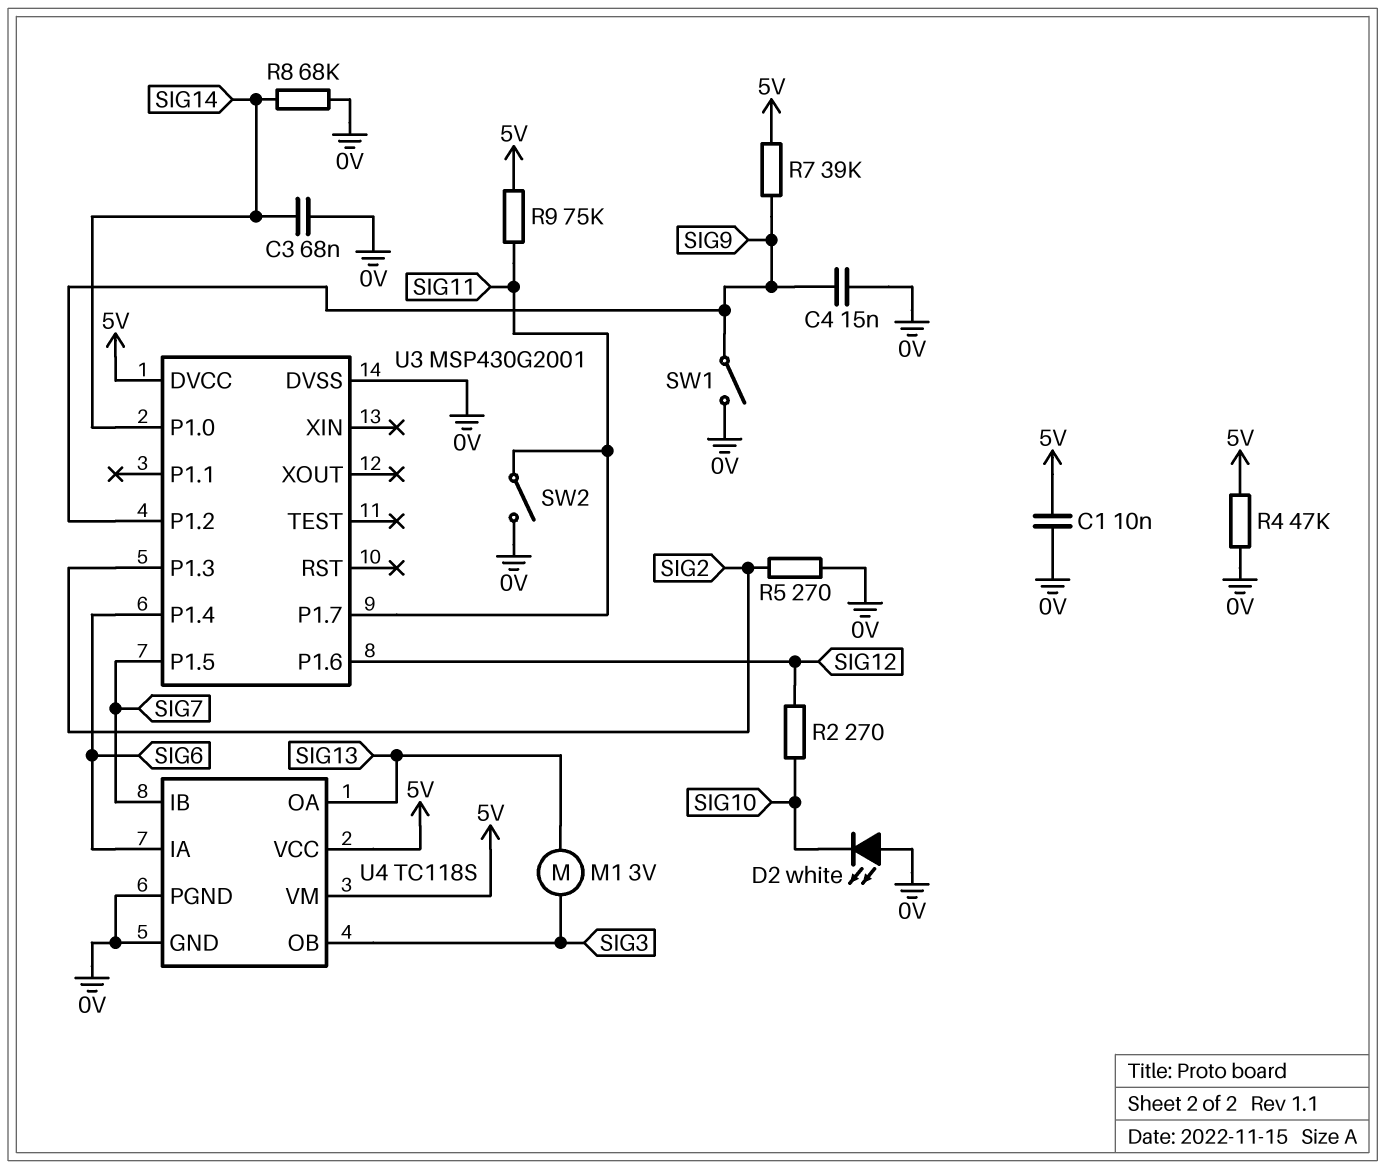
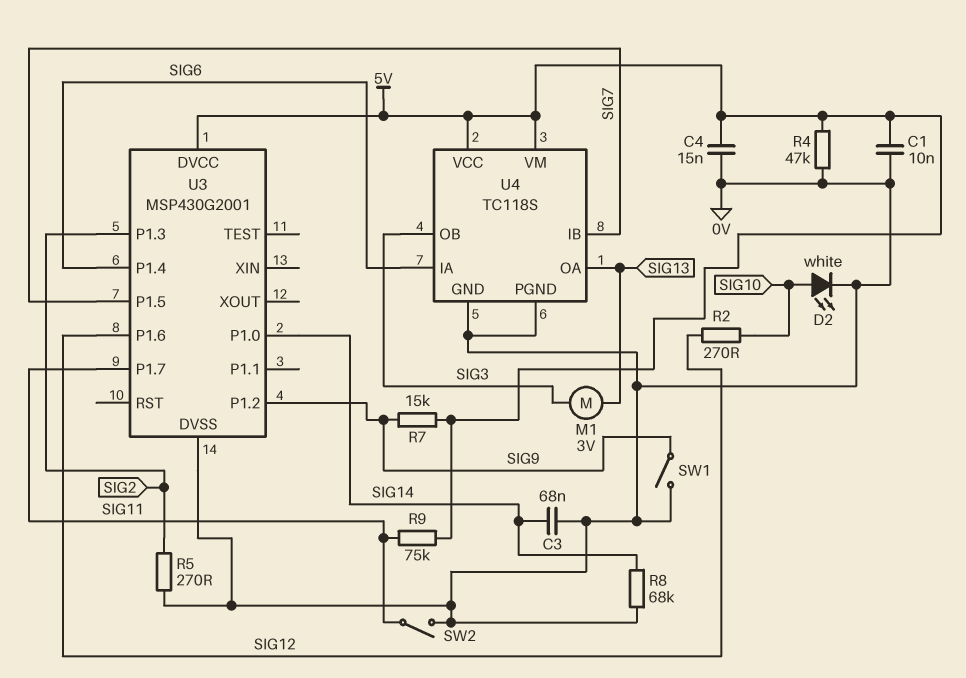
C4: 15nF (0V, SIG9) -> 15nF (0V, 5V)
D2: LED white (A 0V, K SIG10) -> LED white (A SIG10, K 0V)
R7: 39k (5V, SIG9) -> 15k (5V, SIG9)

